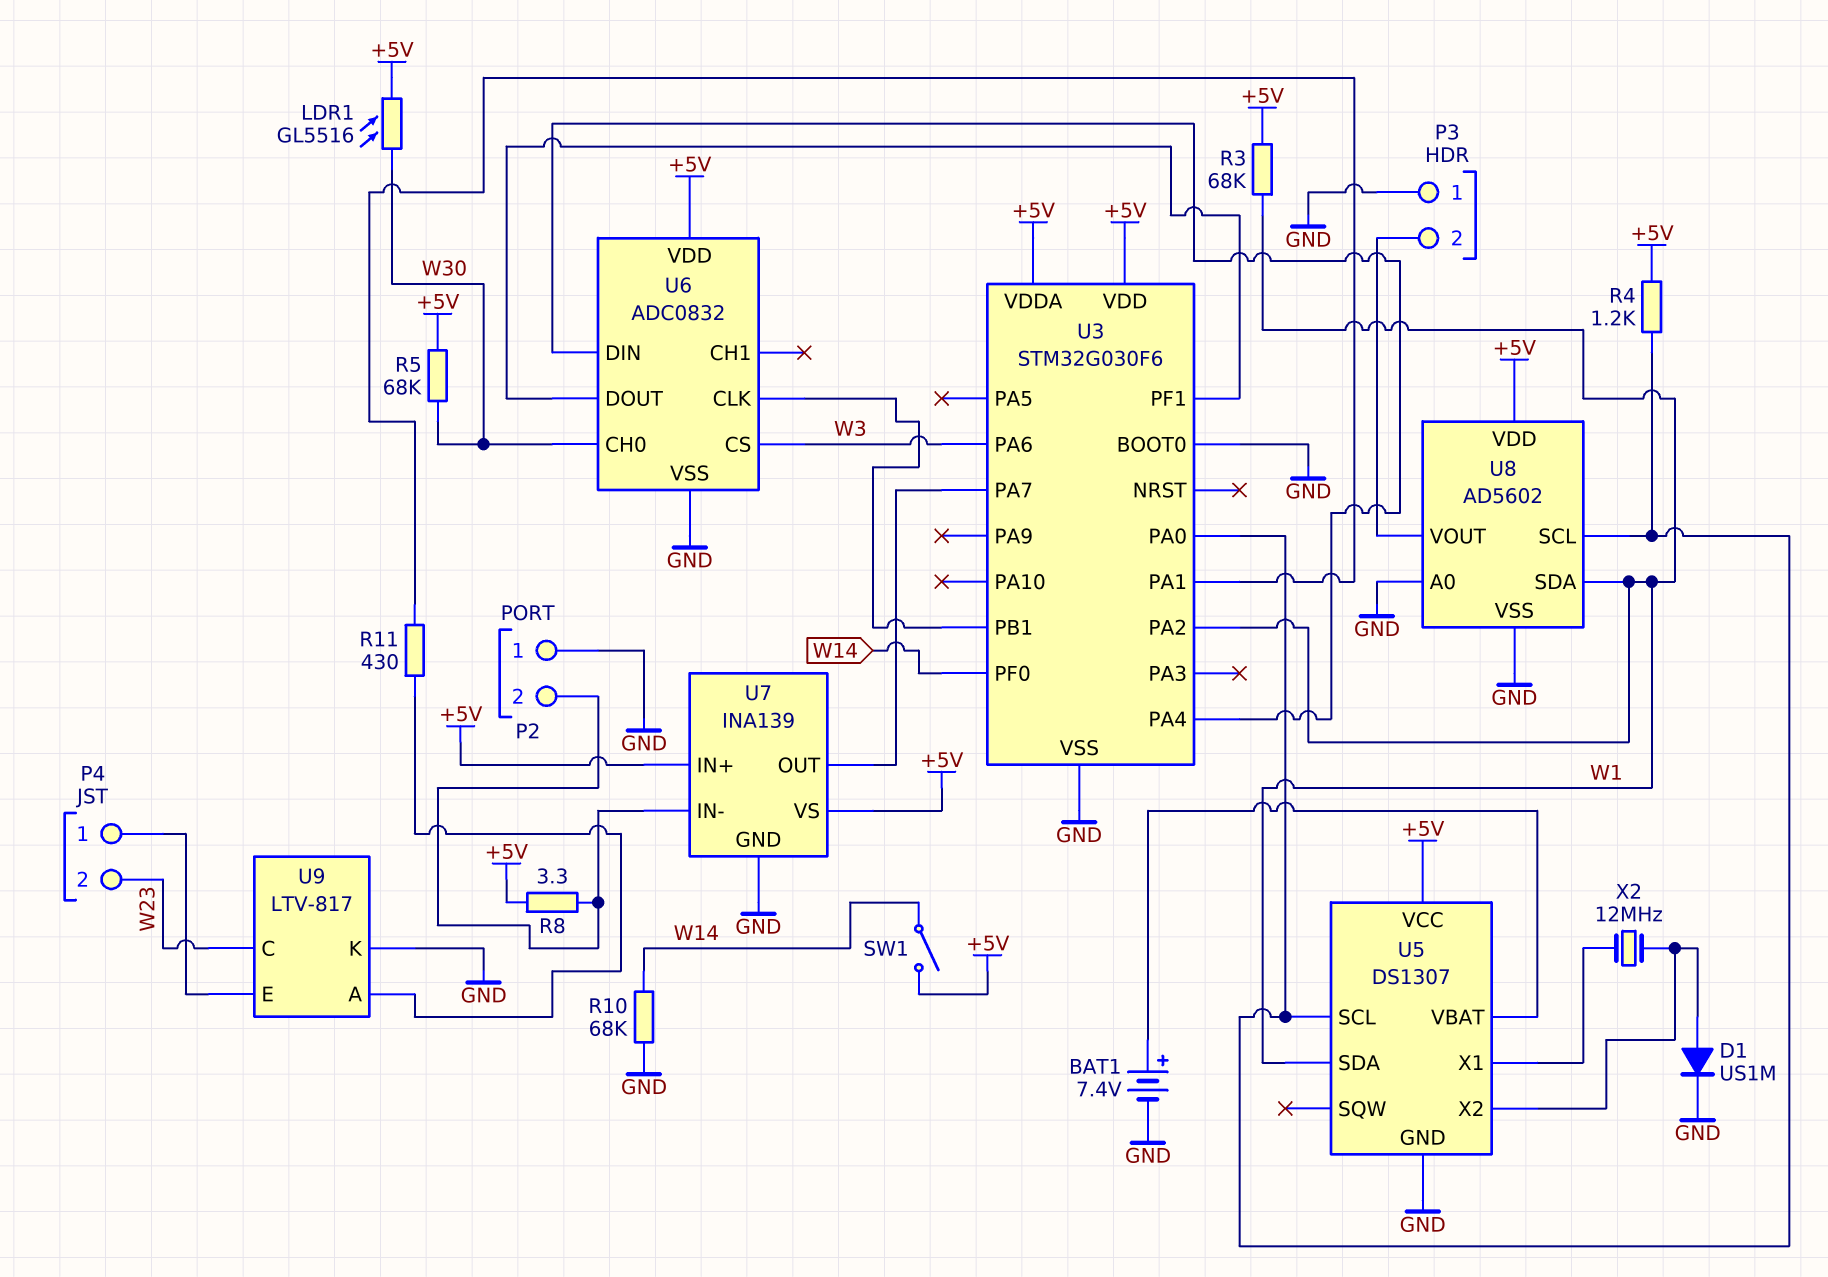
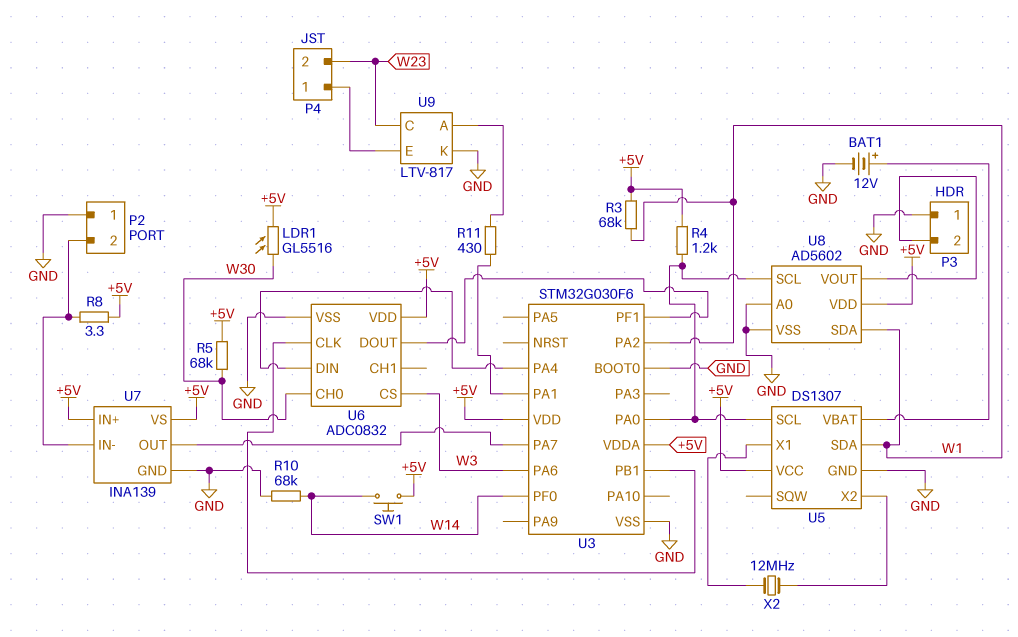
BAT1: 7.4V (plus U5/VBAT, minus GND) -> 12V (plus U5/VBAT, minus GND)
D1: diode US1M (A U5/X2, K GND) -> none
SW1: switch (+5V, W14) -> button (+5V, W14)

